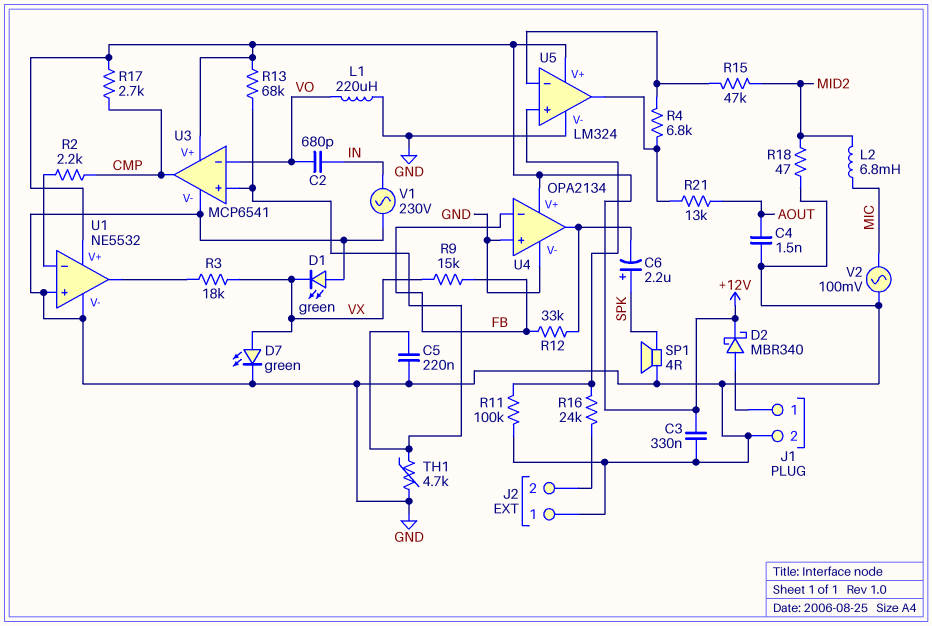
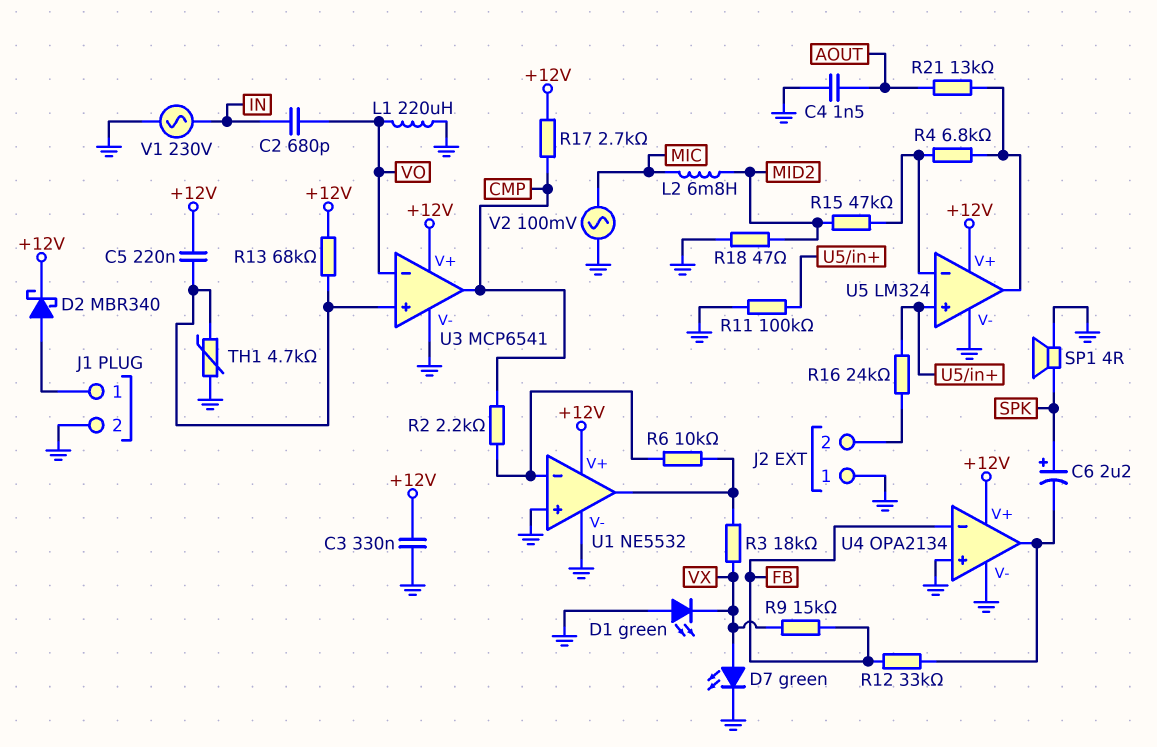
C5: 220nF (GND, U3/in+) -> 220nF (+12V, U3/in+)
R6: none -> 10k (U1/in-, U1/out)

